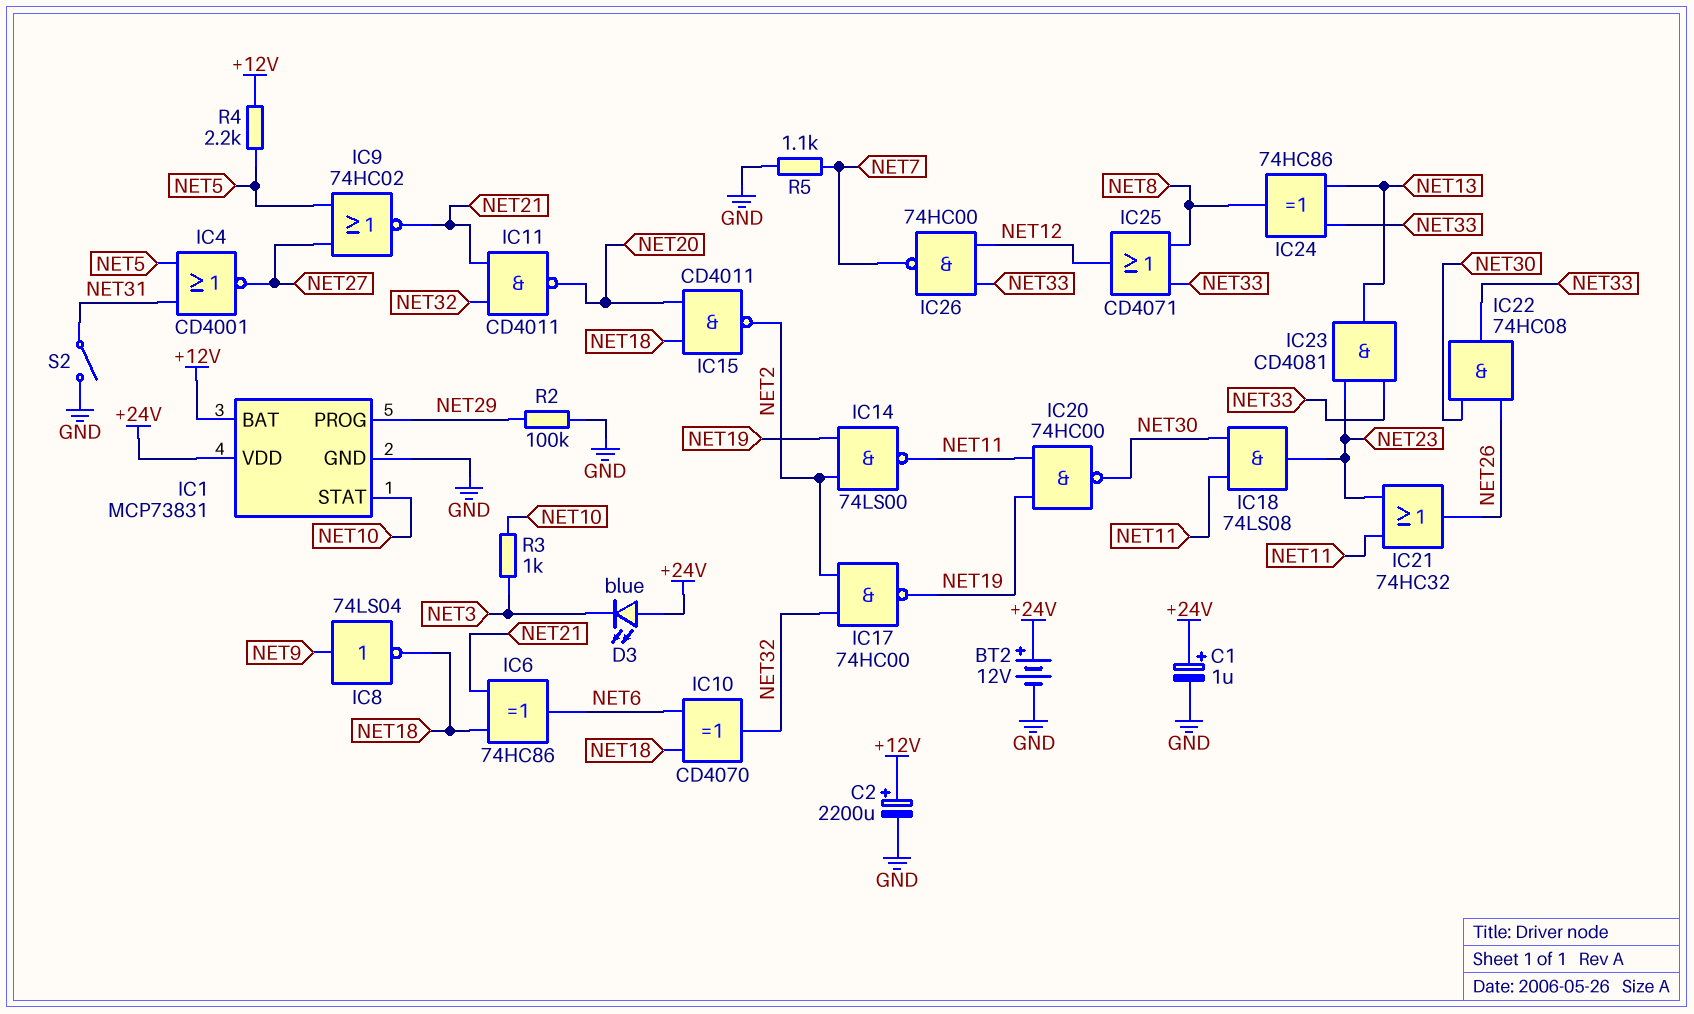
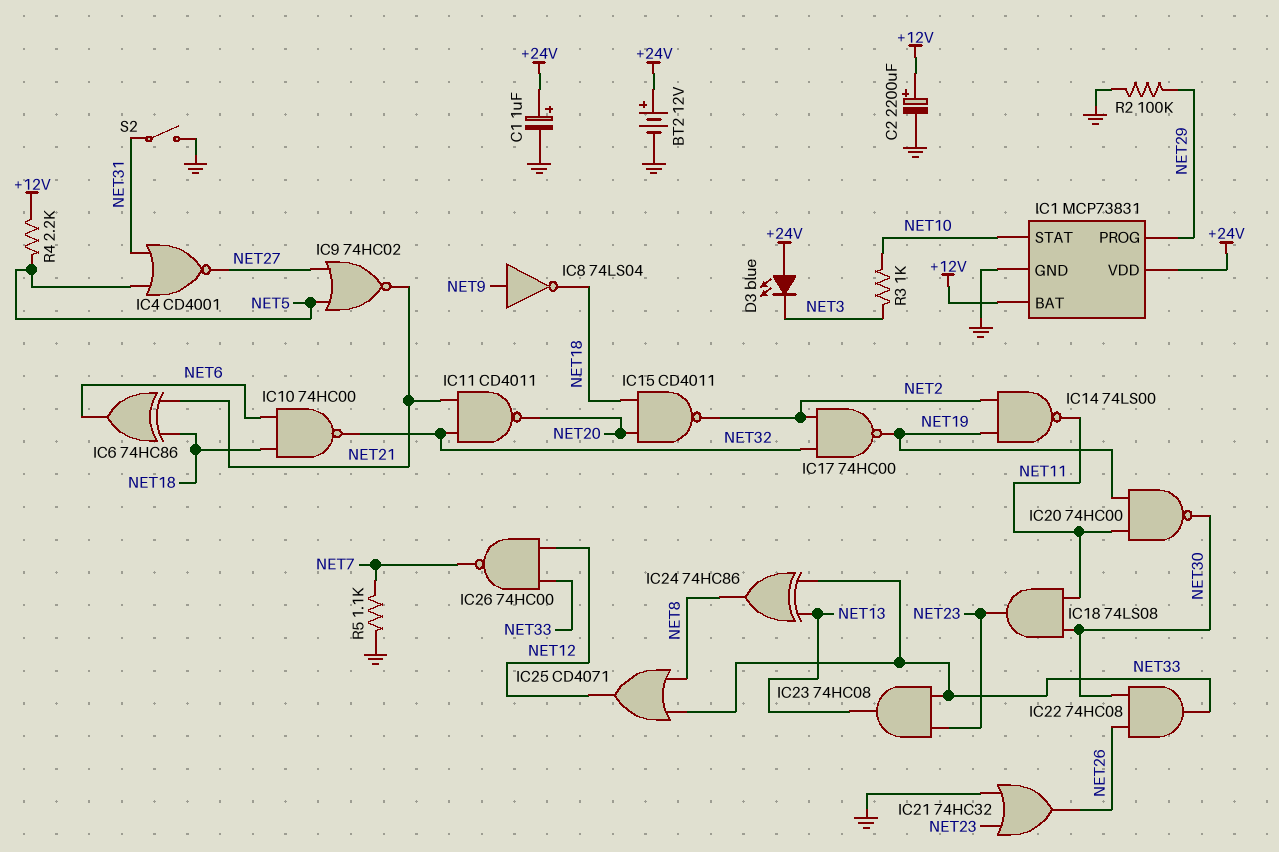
IC10: XOR CD4070 (in NET6, in NET18, out NET32) -> NAND 74HC00 (in NET6, in NET18, out NET32)
IC21: OR 74HC32 (in NET11, in NET23, out NET26) -> OR 74HC32 (in GND, in NET23, out NET26)
IC23: AND CD4081 (in NET23, in NET33, out NET13) -> AND 74HC08 (in NET23, in NET33, out NET13)

